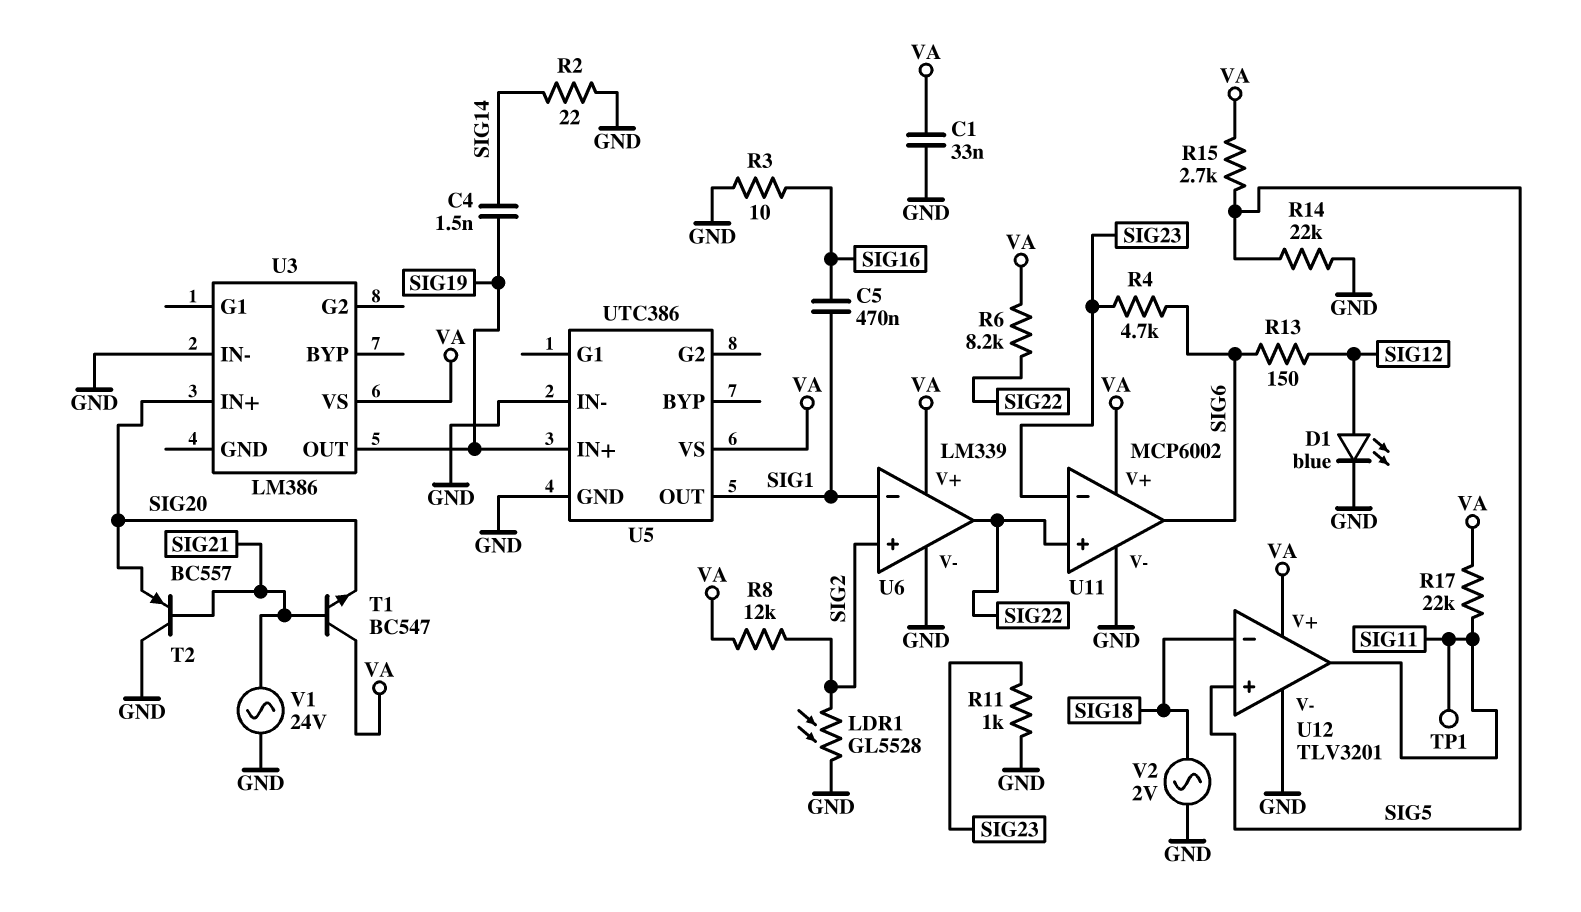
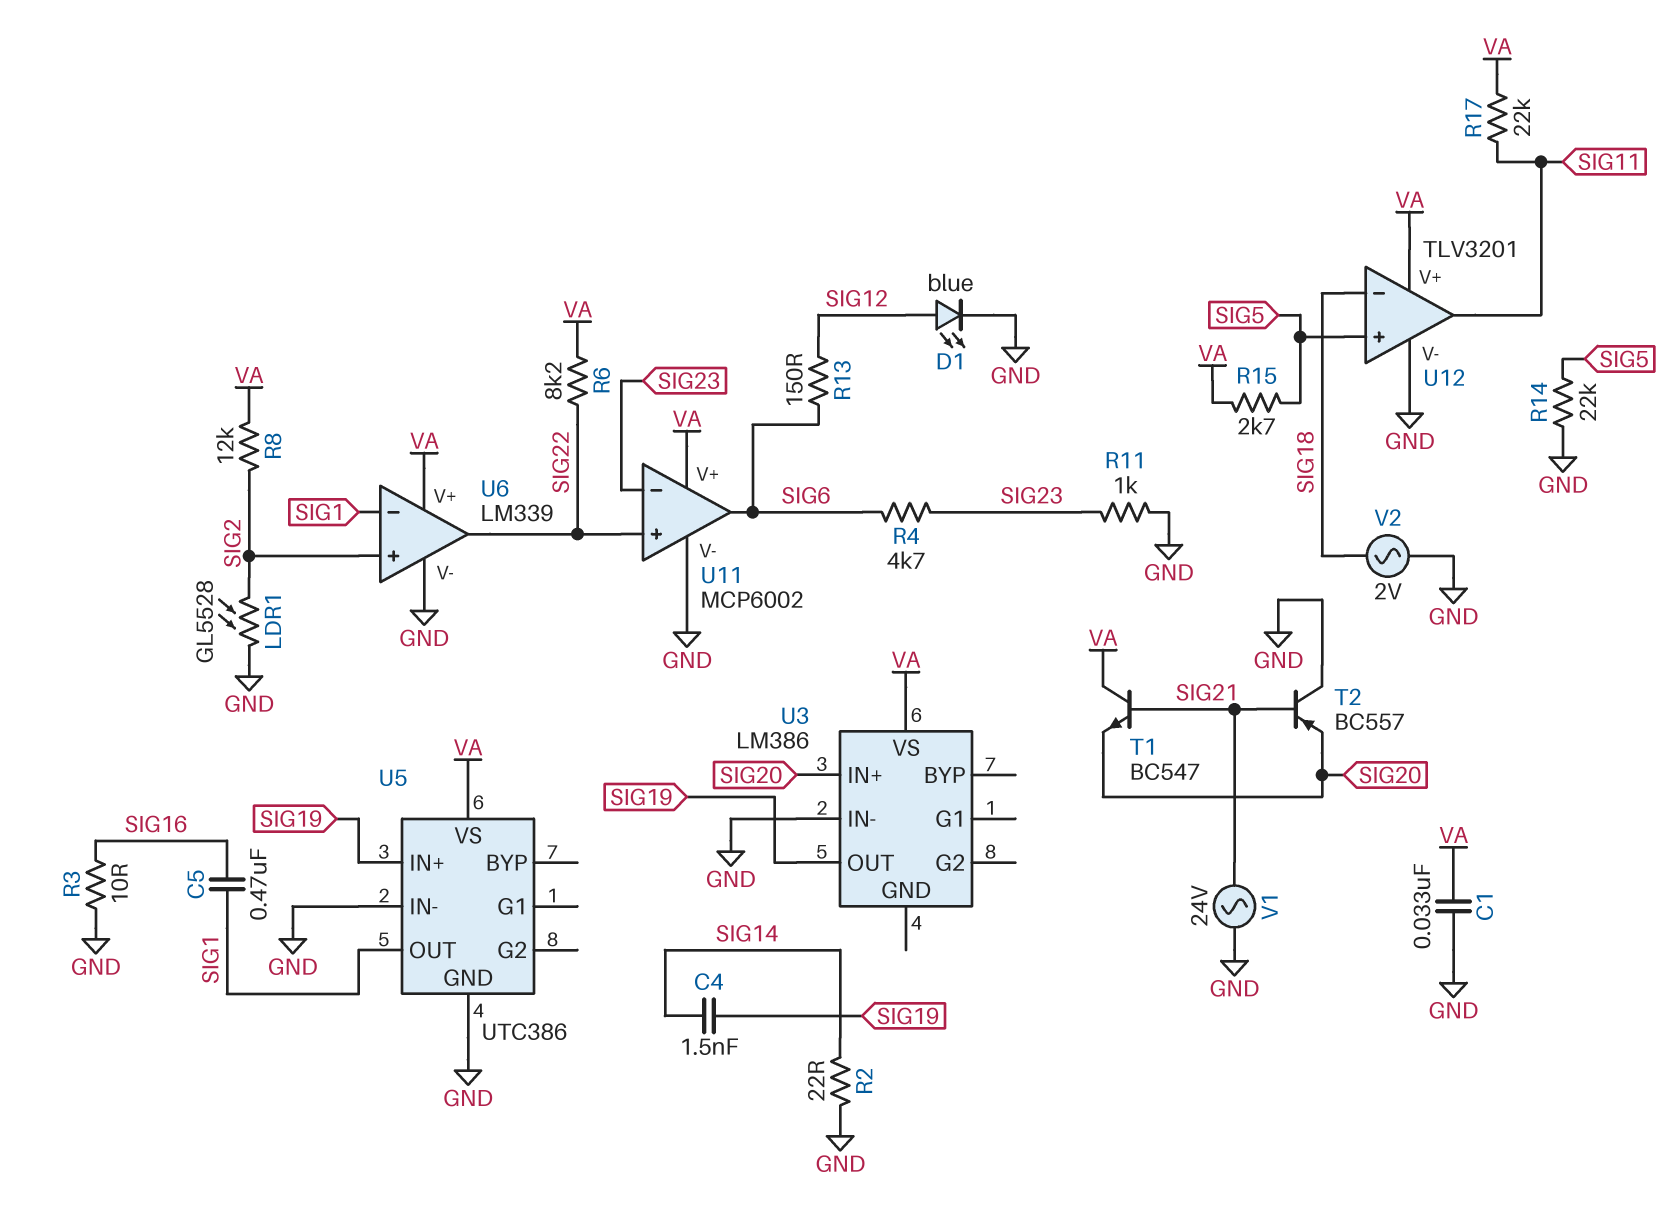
TP1: test point (SIG11) -> none

